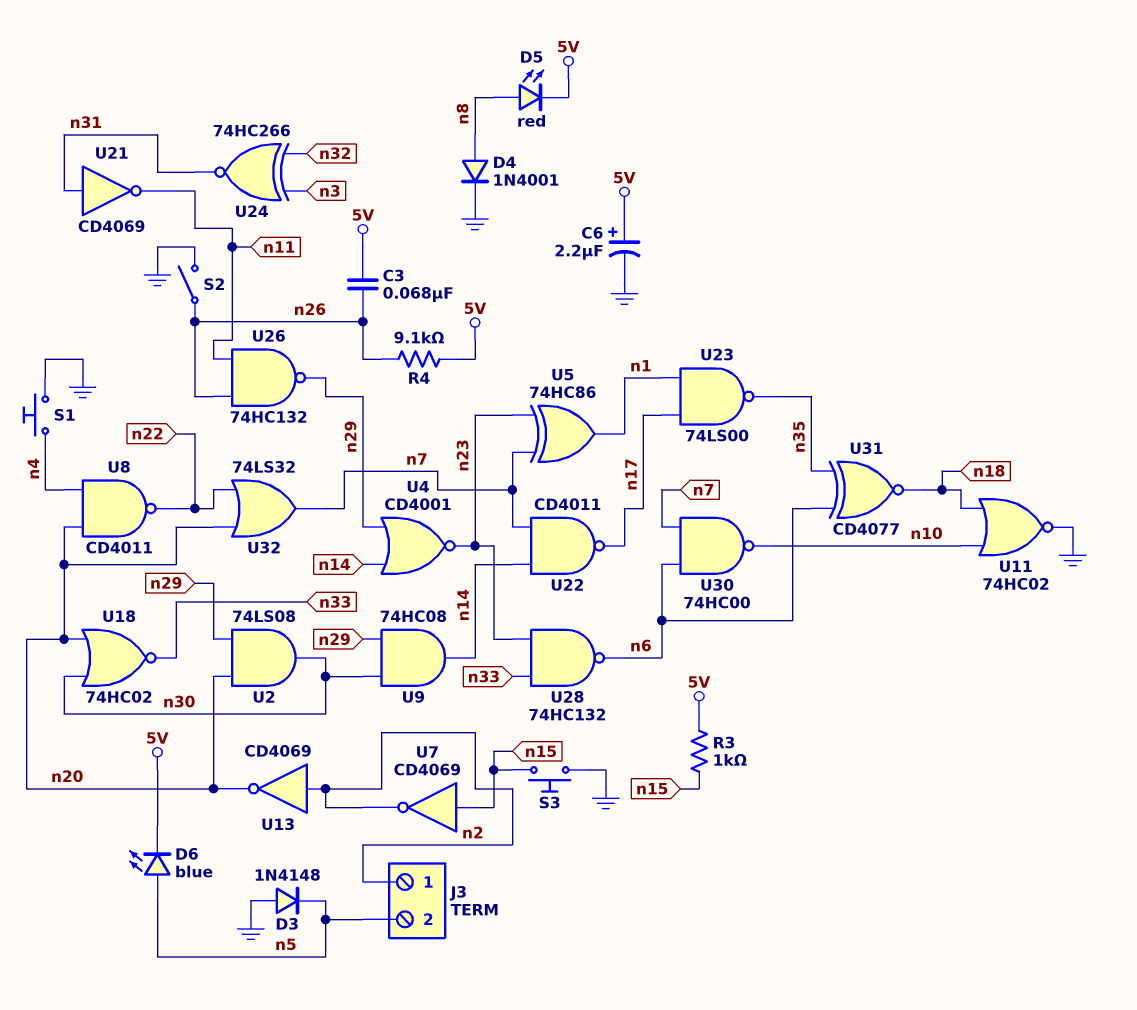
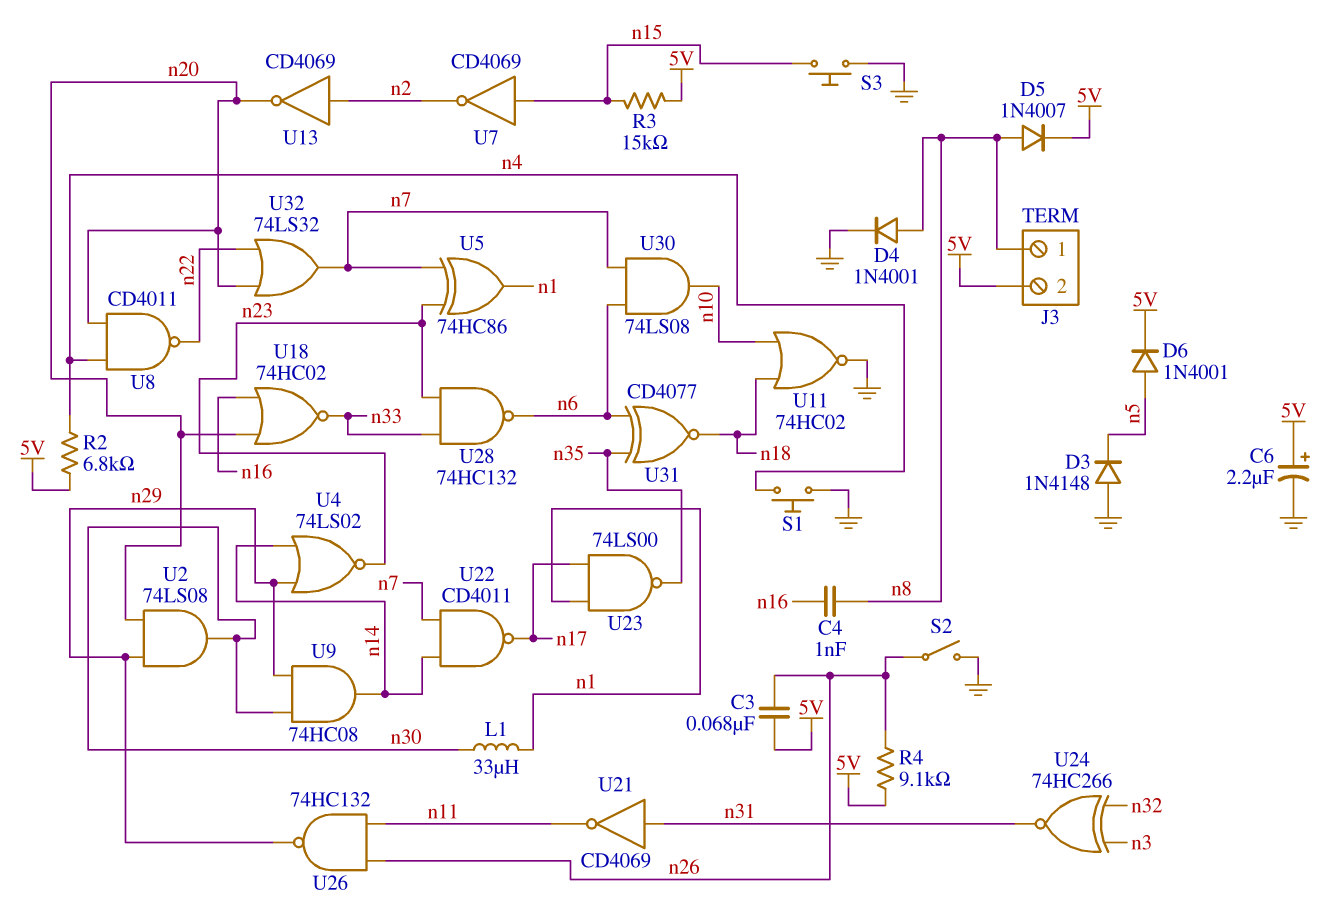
C4: none -> 1nF (n8, n16)
D5: LED red (A n8, K 5V) -> diode 1N4007 (A n8, K 5V)
D6: LED blue (A n5, K 5V) -> diode 1N4001 (A n5, K 5V)
J3 pin 1: n2 -> n8
J3 pin 2: n5 -> 5V
L1: none -> 33uH (n1, n30)
R2: none -> 6.8k (5V, n4)
R3: 1k (5V, n15) -> 15k (5V, n15)
U4: NOR CD4001 (in n14, in n29, out n23) -> NOR 74LS02 (in n14, in n29, out n23)
U18: NOR 74HC02 (in n20, in n30, out n33) -> NOR 74HC02 (in n16, in n20, out n33)
U30: NAND 74HC00 (in n6, in n7, out n10) -> AND 74LS08 (in n6, in n7, out n10)

